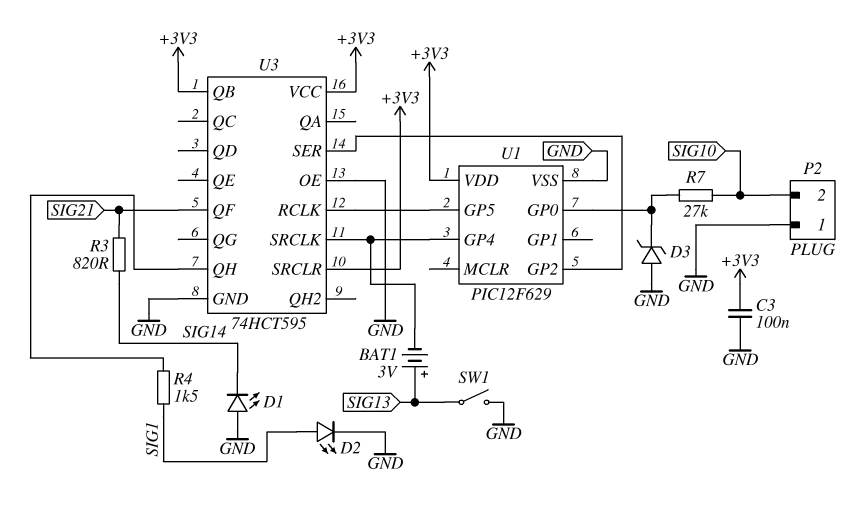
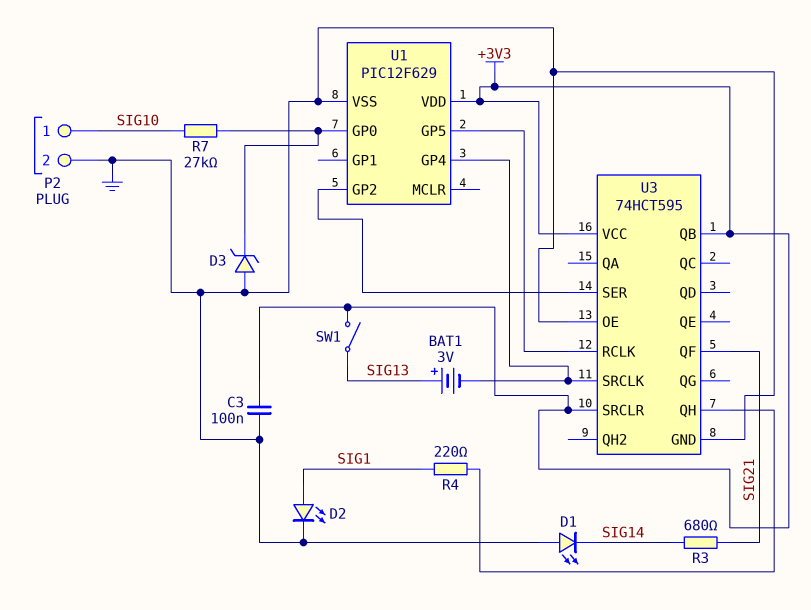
P2 pin 1: GND -> SIG10
P2 pin 2: SIG10 -> GND
R3: 820 (SIG14, SIG21) -> 680 (SIG14, SIG21)
R4: 1.5k (SIG1, U3/QH) -> 220 (SIG1, U3/QH)
SW1: switch (GND, SIG13) -> switch (+3V3, SIG13)

